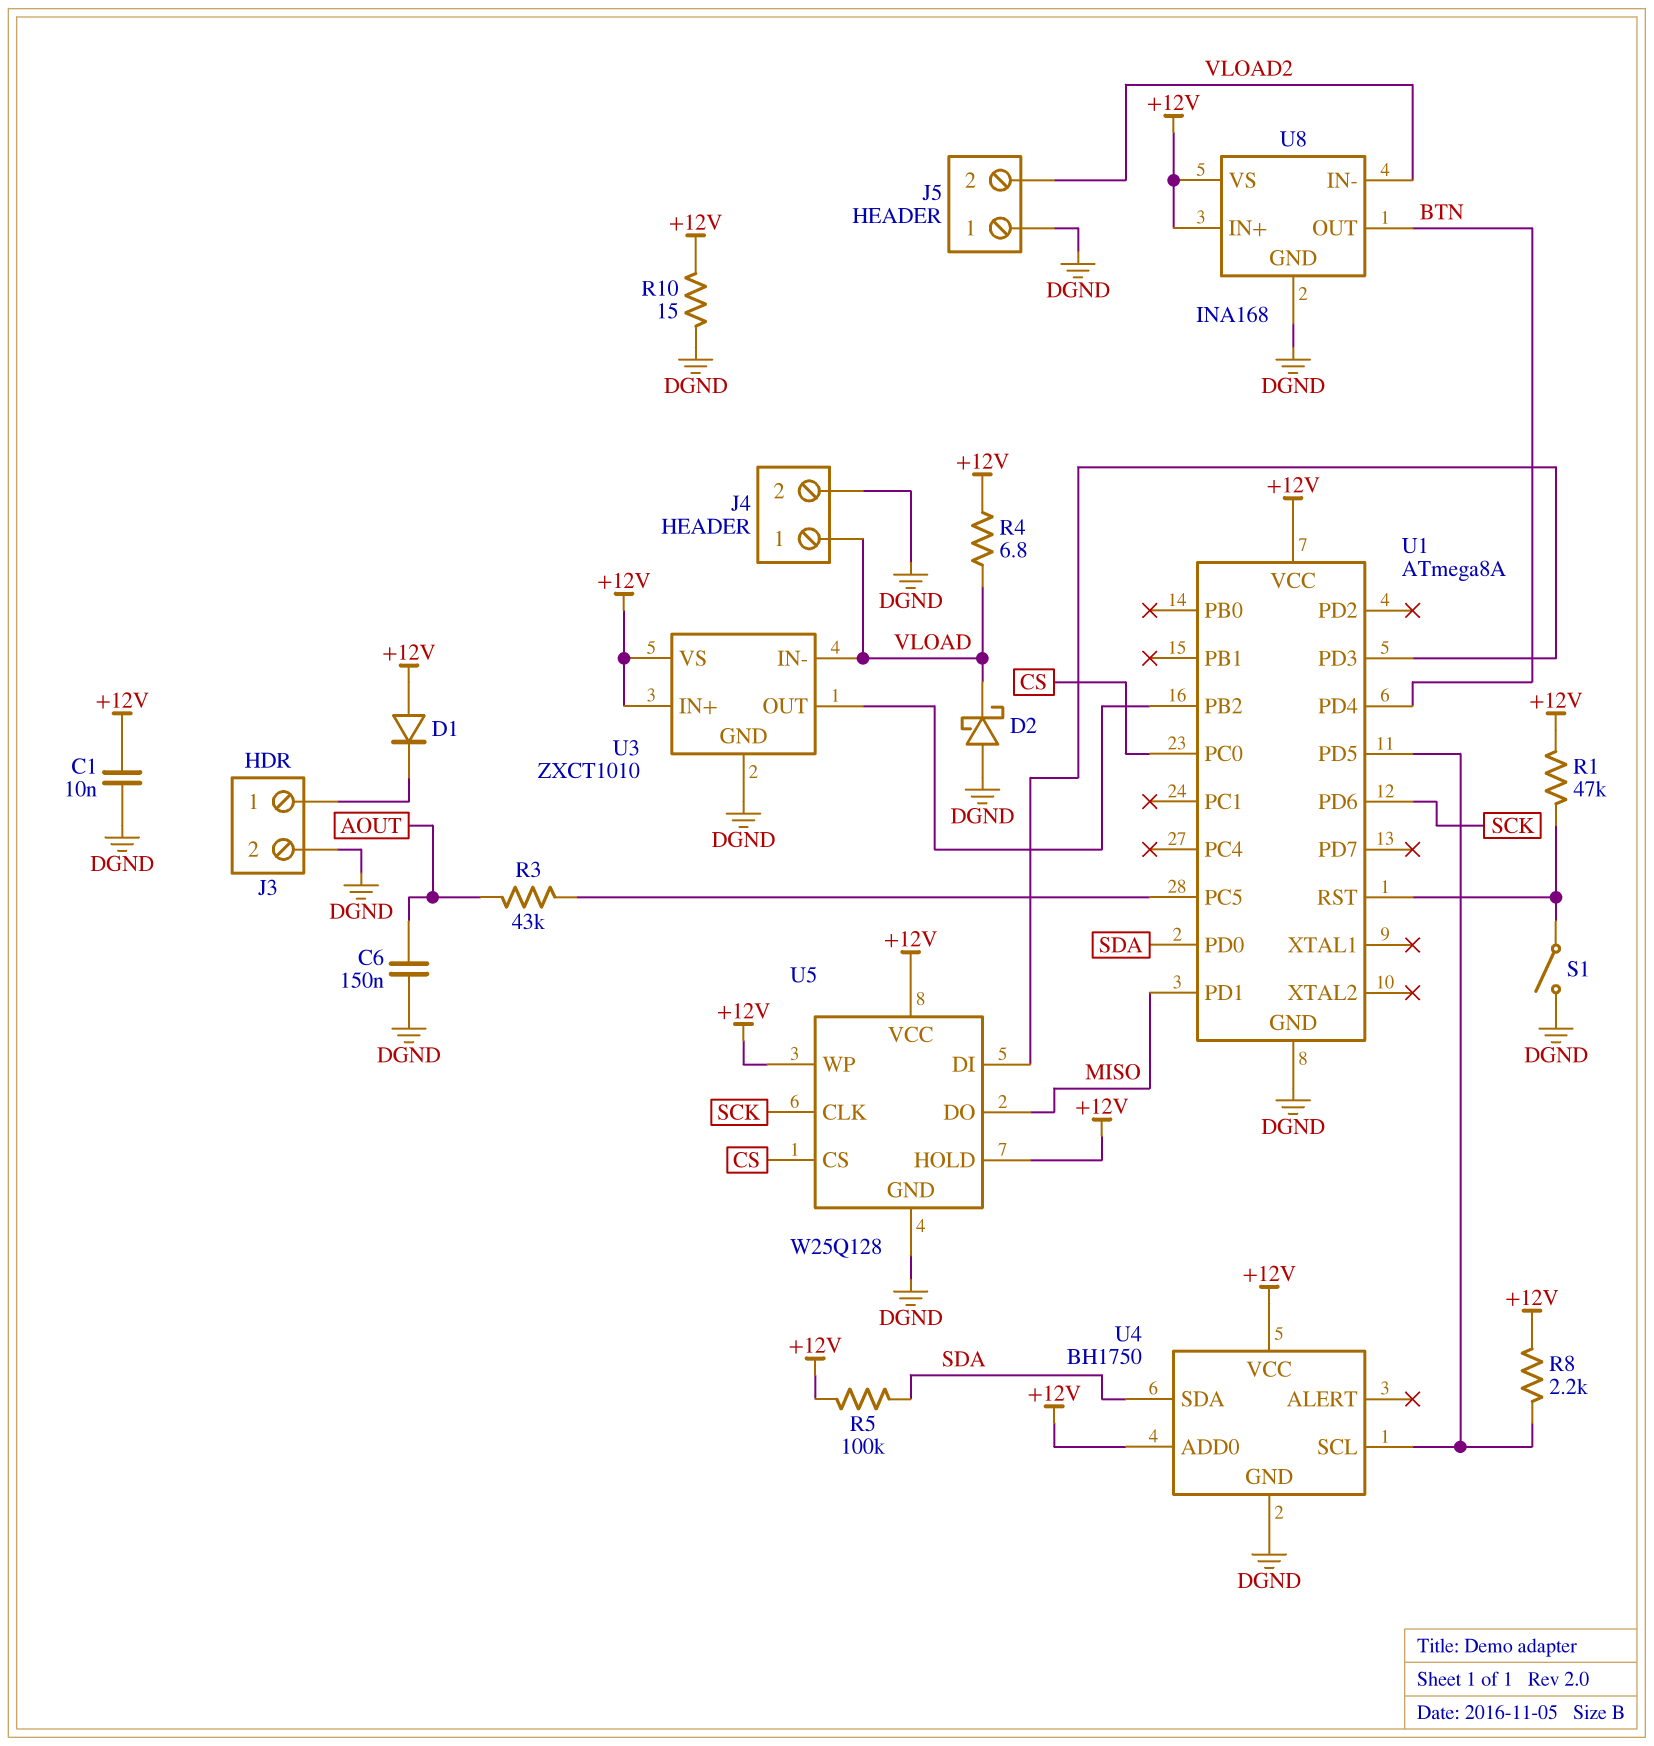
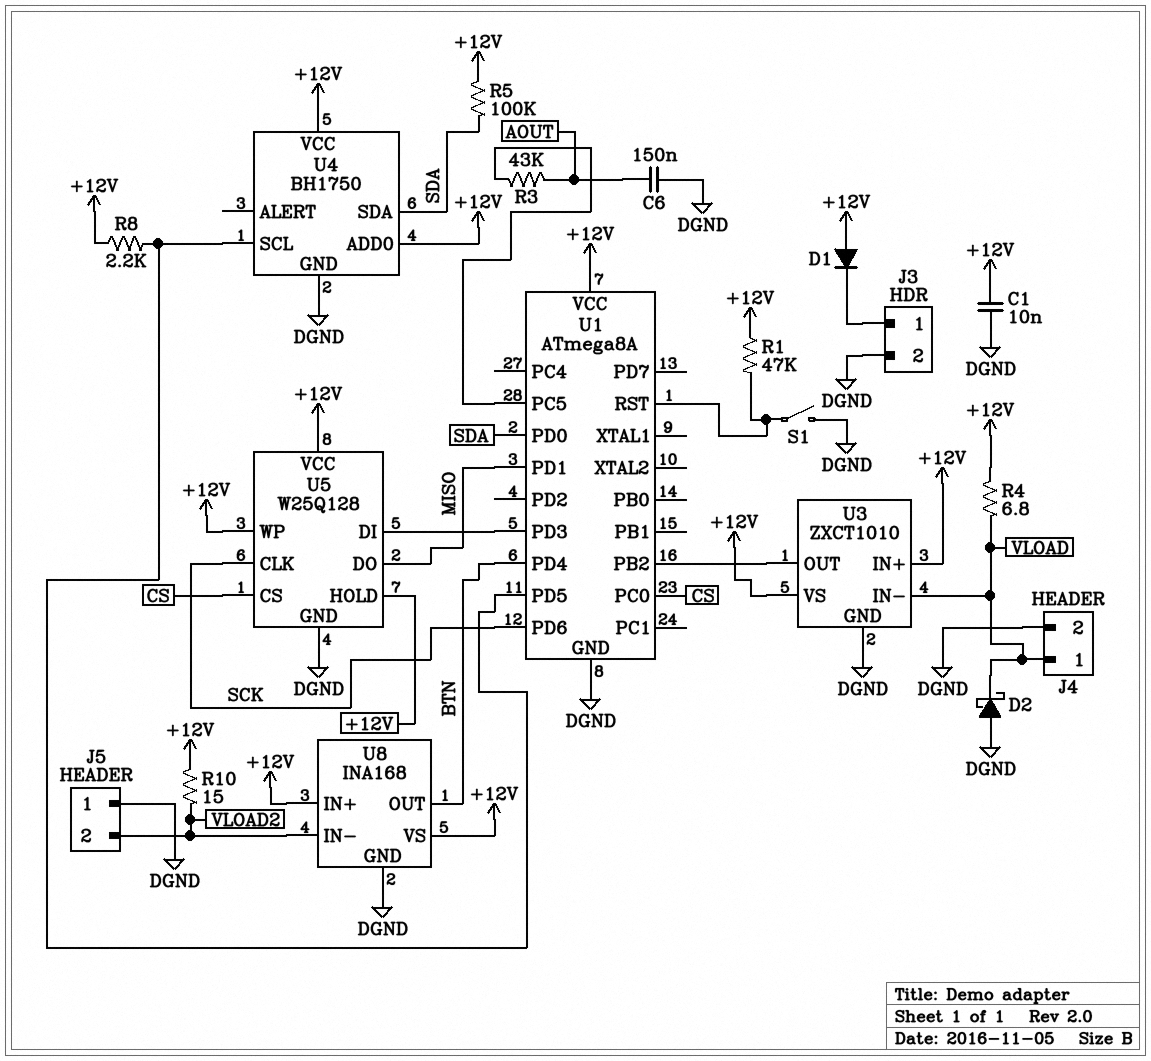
R10: 15 (+12V, DGND) -> 15 (+12V, VLOAD2)

